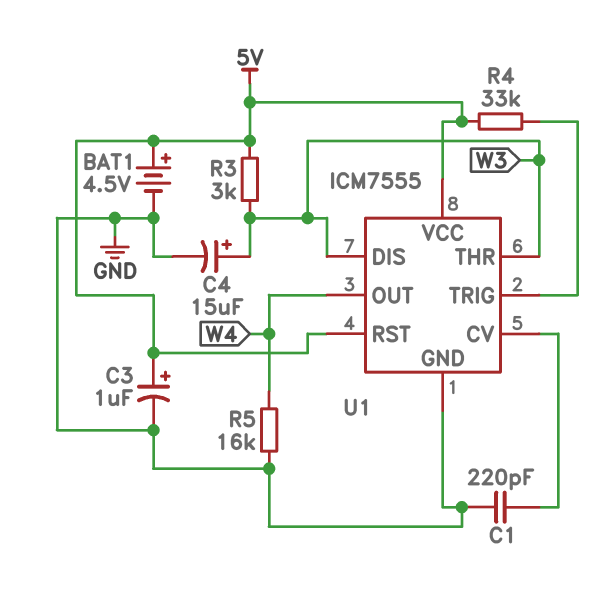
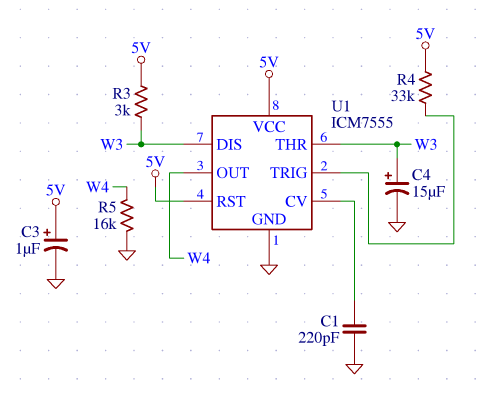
BAT1: 4.5V (plus 5V, minus GND) -> none

